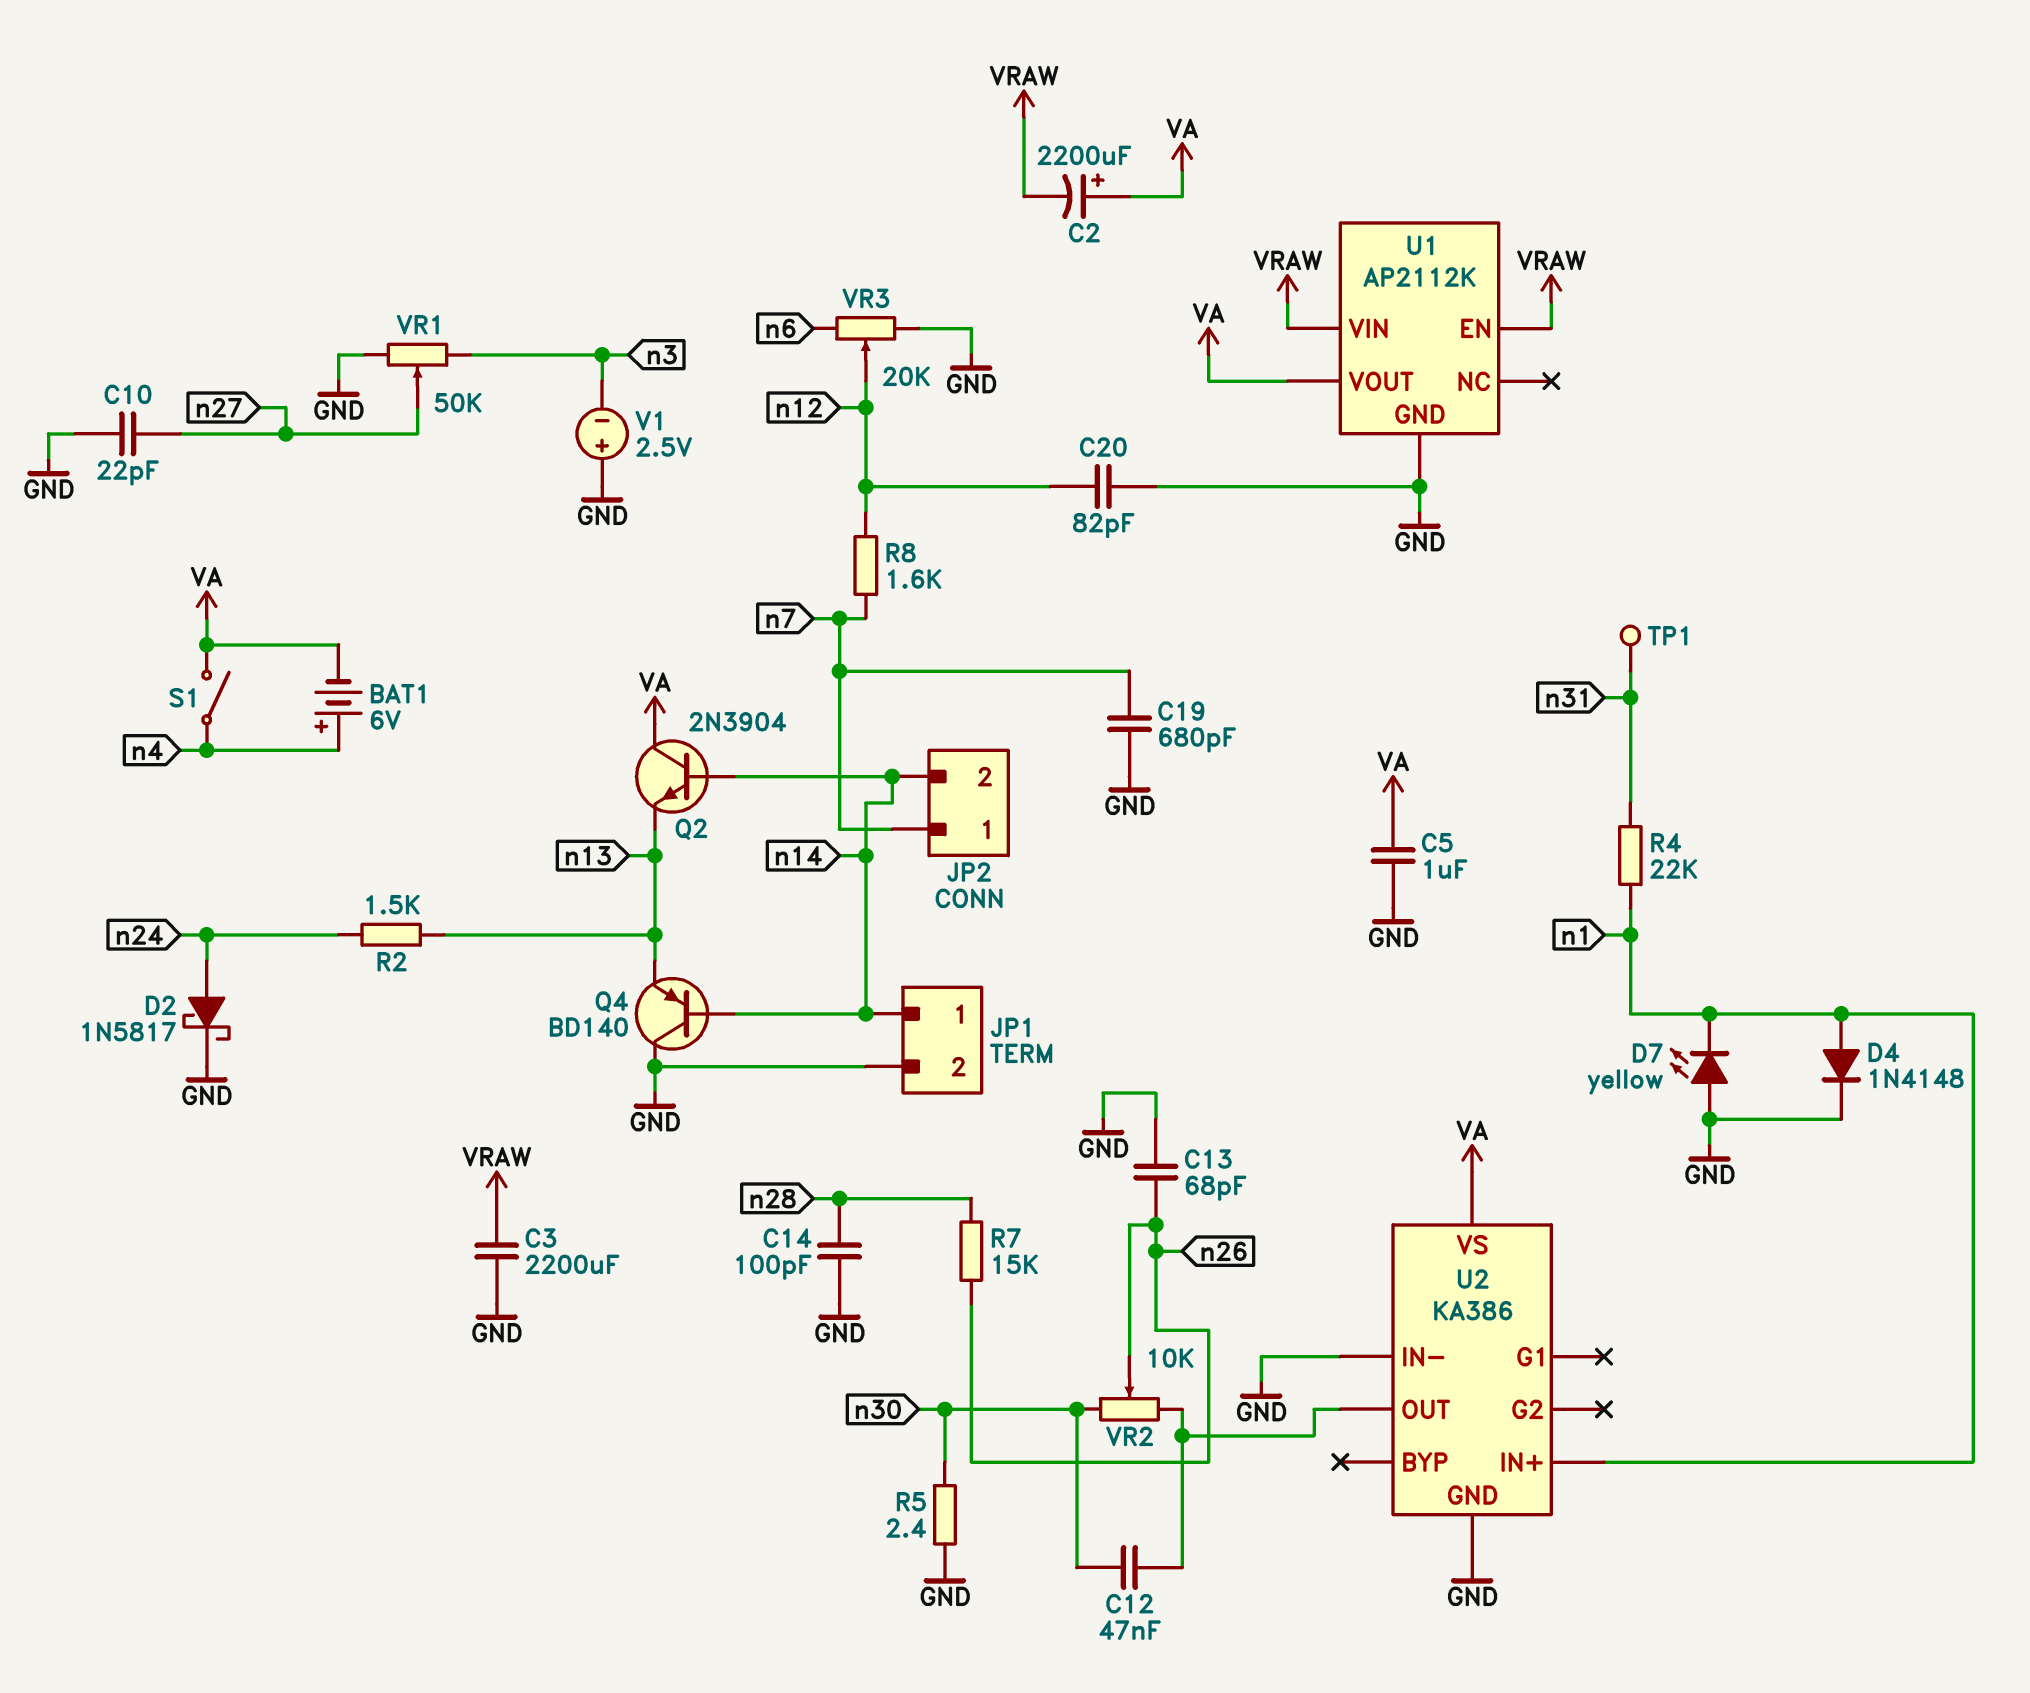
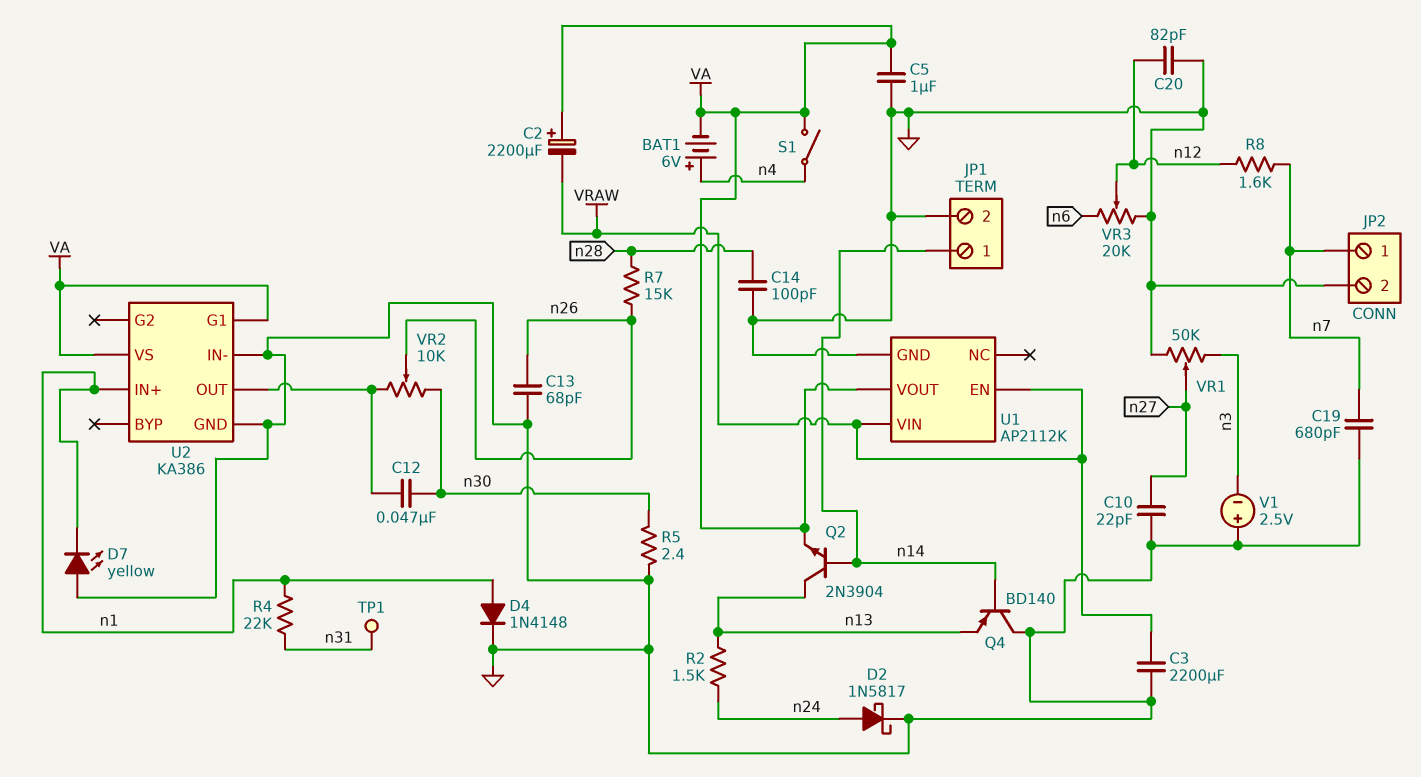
JP2 pin 2: n14 -> GND
Q2: NPN 2N3904 (B n14, C VA, E n13) -> NPN 2N3904 (B n14, C n13, E VA)
U2 pin G1: none -> VA

